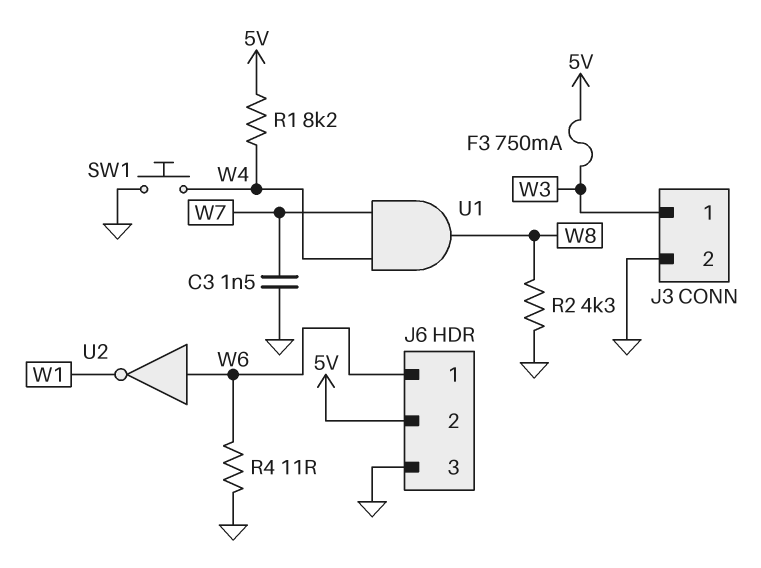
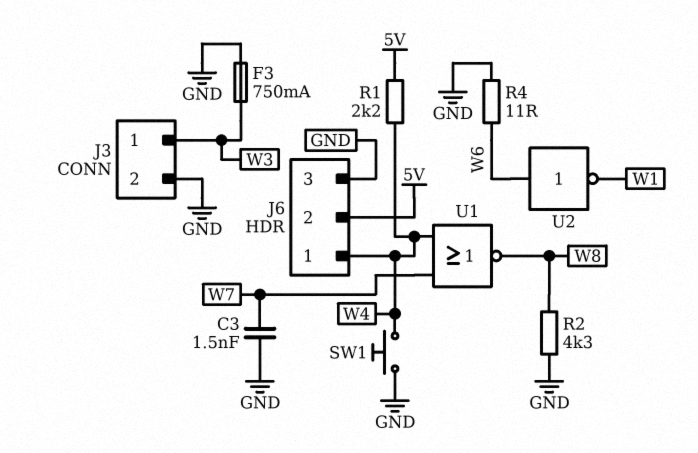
F3: 750mA (5V, W3) -> 750mA (GND, W3)
J6 pin 1: W6 -> W4
R1: 8.2k (5V, W4) -> 2.2k (5V, W4)
U1: AND (in W4, in W7, out W8) -> NOR (in W4, in W7, out W8)

